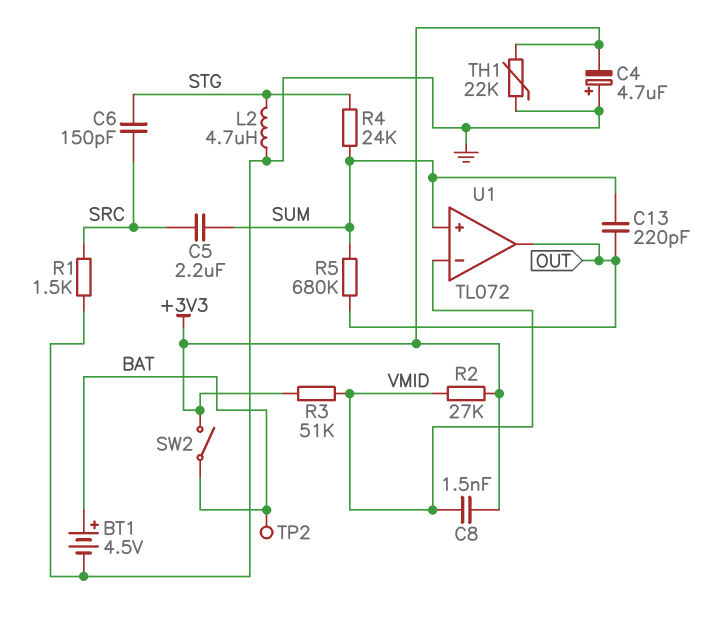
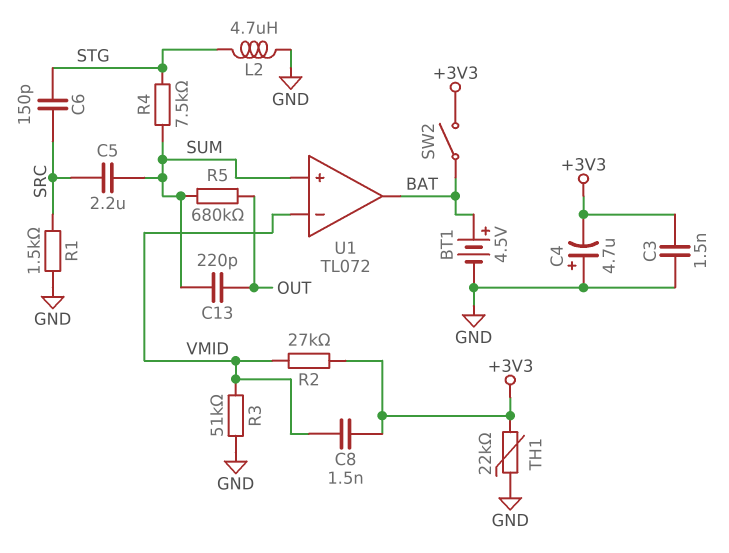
C3: none -> 1.5nF (+3V3, GND)
R3: 51k (+3V3, VMID) -> 51k (GND, VMID)
R4: 24k (STG, SUM) -> 7.5k (STG, SUM)
TP2: test point (BAT) -> none
U1 pin out: OUT -> BAT

